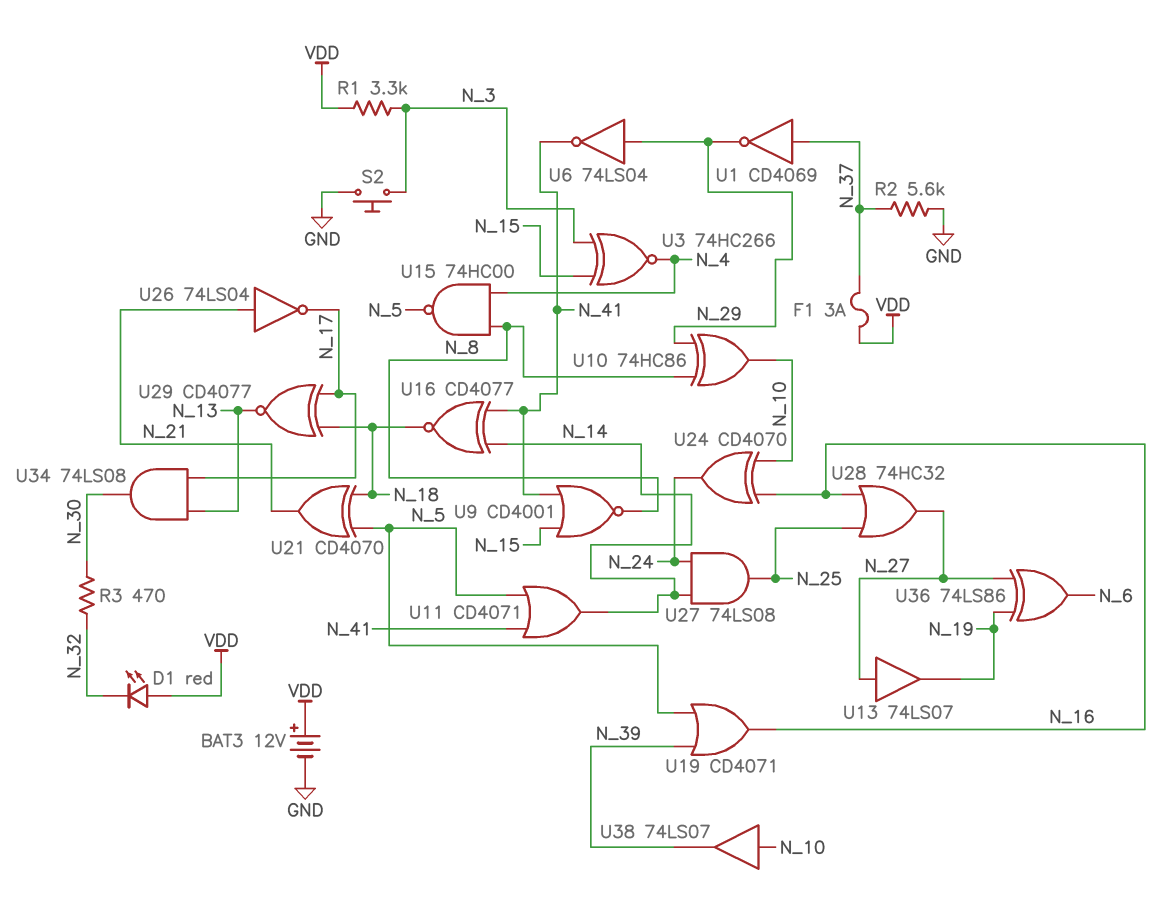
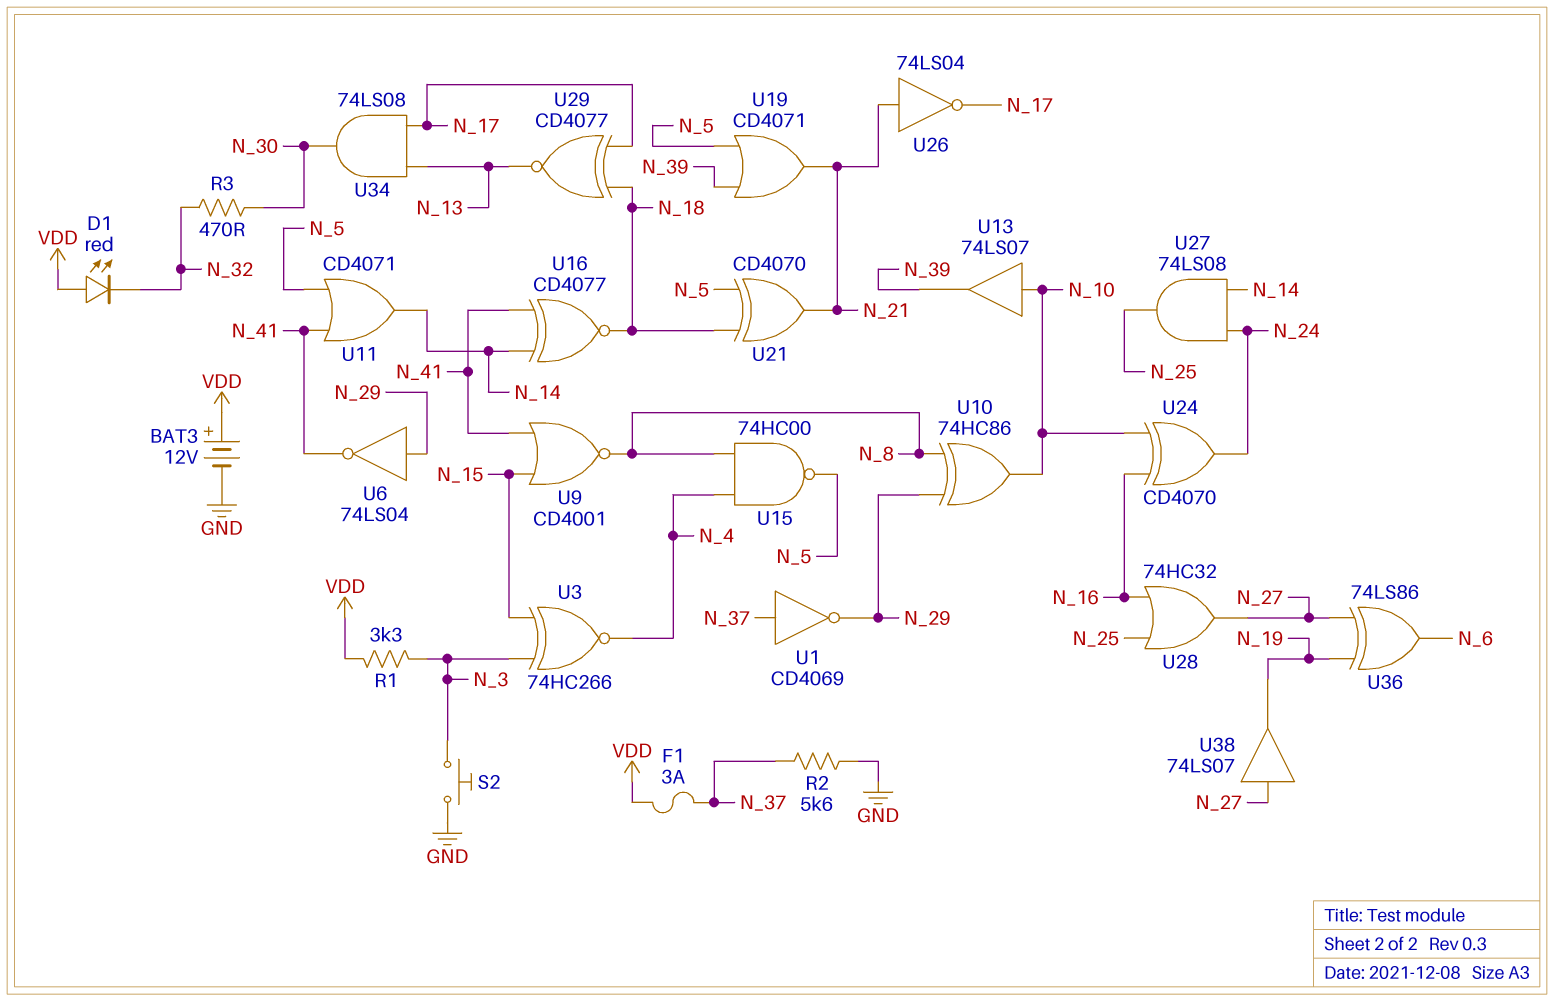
U13: buffer 74LS07 (in N_27, out N_19) -> buffer 74LS07 (in N_10, out N_39)
U19: OR CD4071 (in N_5, in N_39, out N_16) -> OR CD4071 (in N_5, in N_39, out N_21)
U38: buffer 74LS07 (in N_10, out N_39) -> buffer 74LS07 (in N_27, out N_19)

